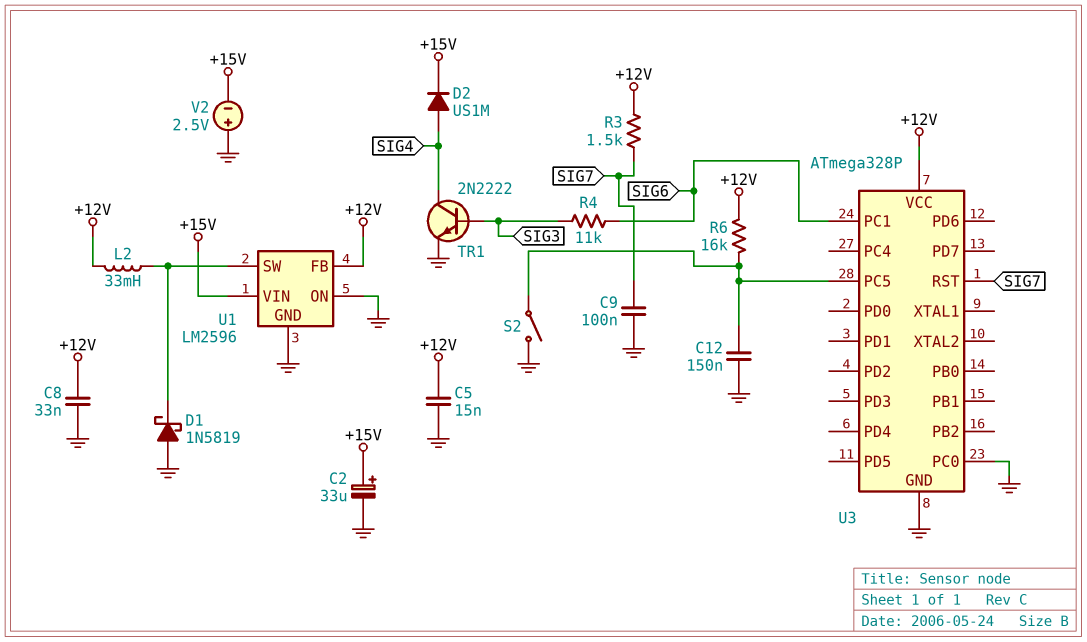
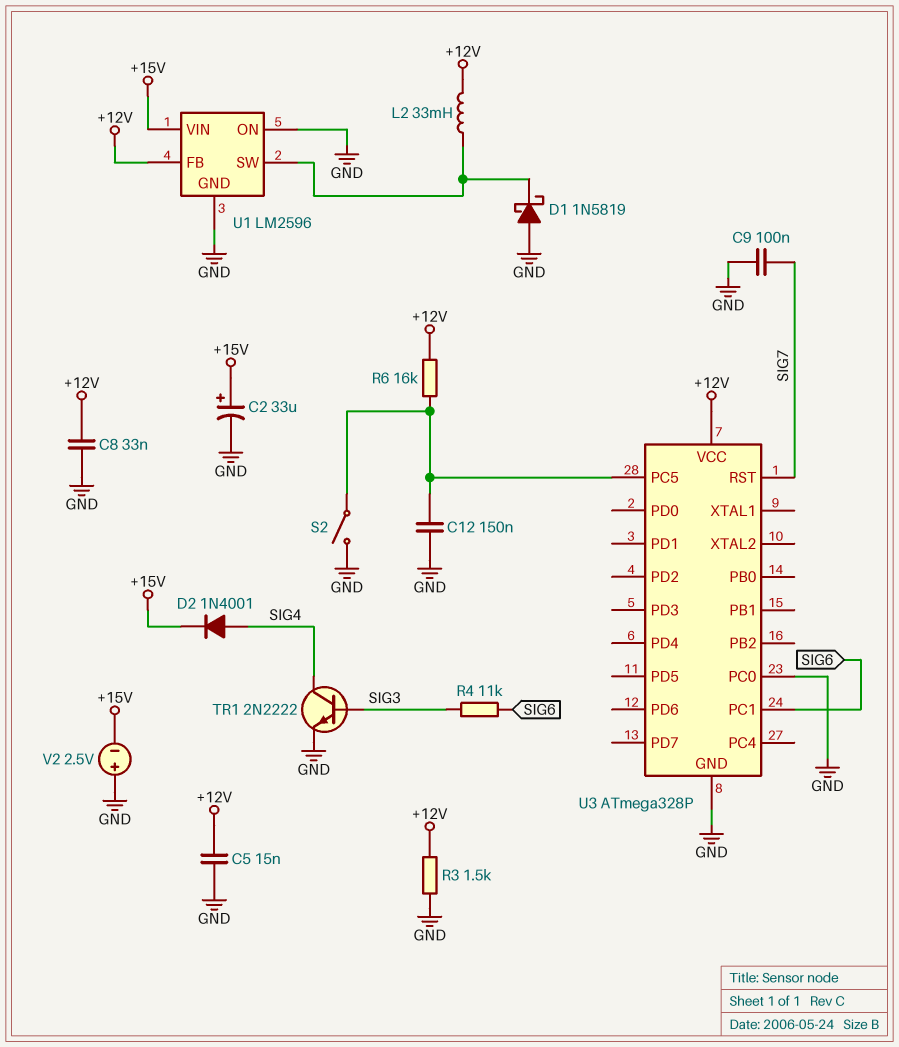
D2: diode US1M (A SIG4, K +15V) -> diode 1N4001 (A SIG4, K +15V)
R3: 1.5k (+12V, SIG7) -> 1.5k (+12V, GND)

